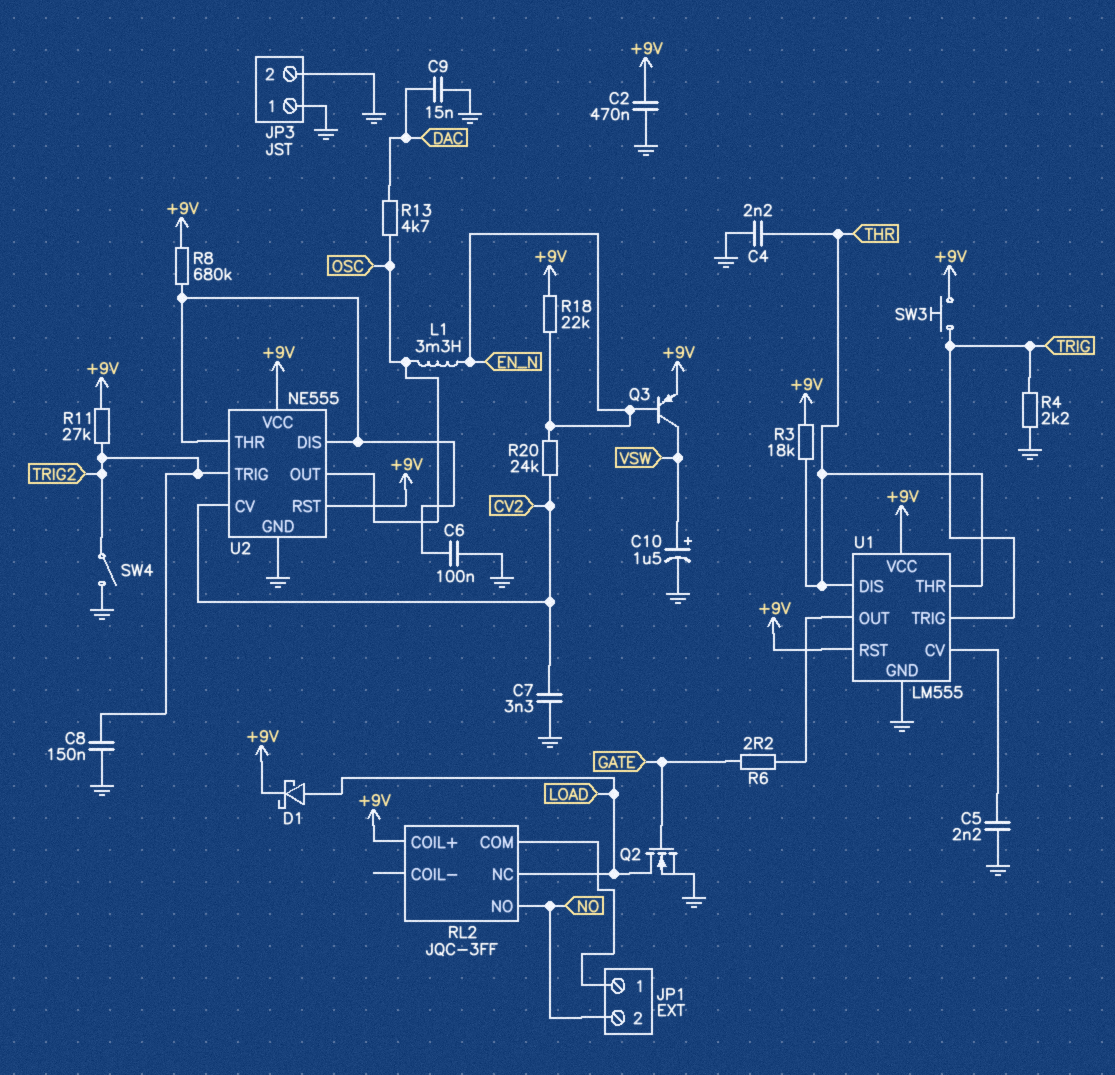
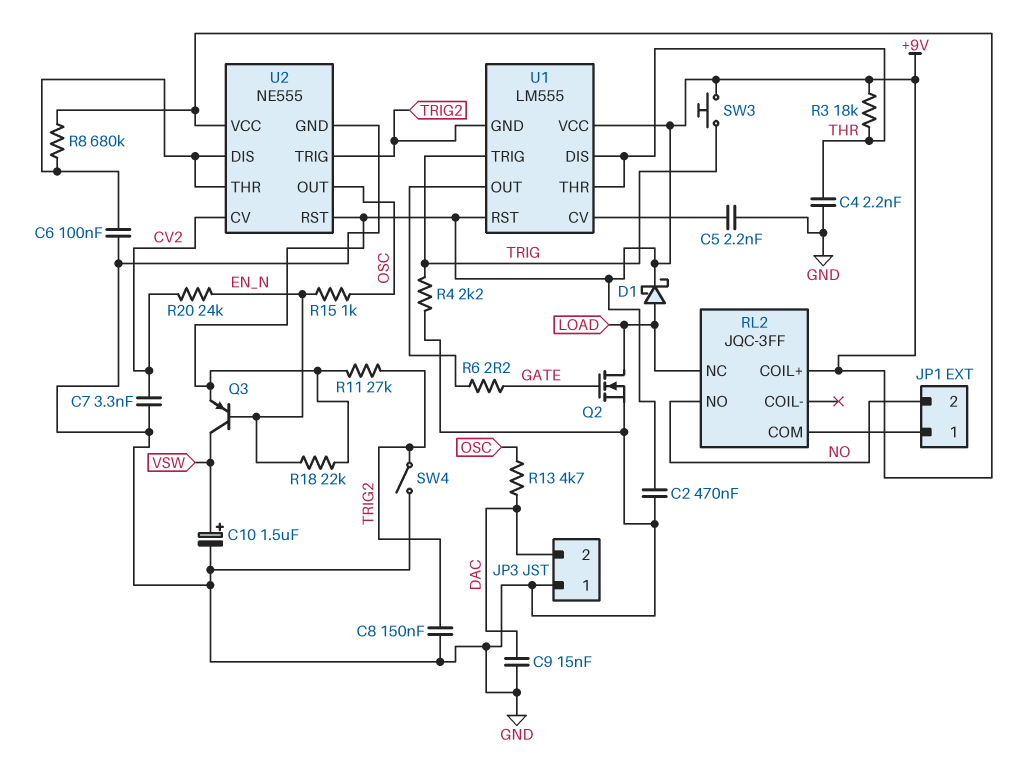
JP3 pin 2: GND -> DAC
L1: 3.3mH (EN_N, OSC) -> none
R15: none -> 1k (EN_N, OSC)
U1 pin GND: GND -> TRIG2

